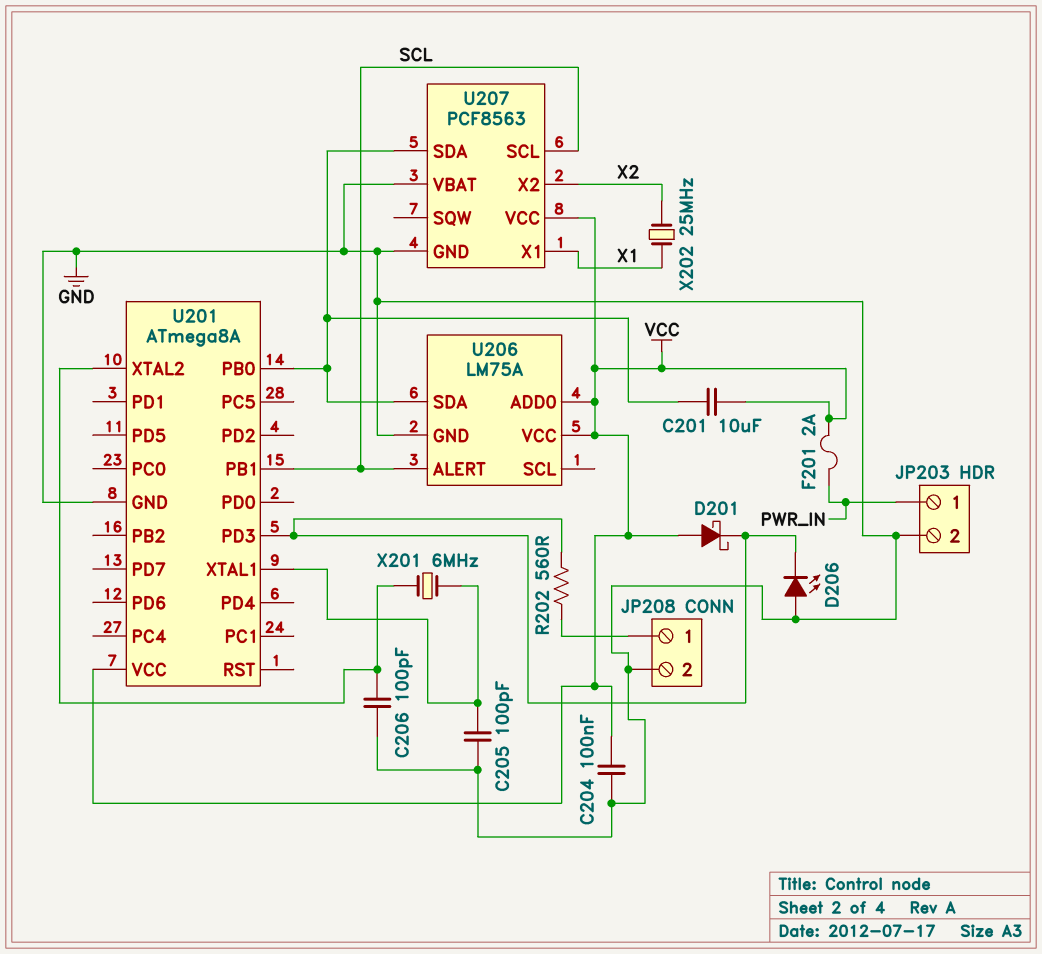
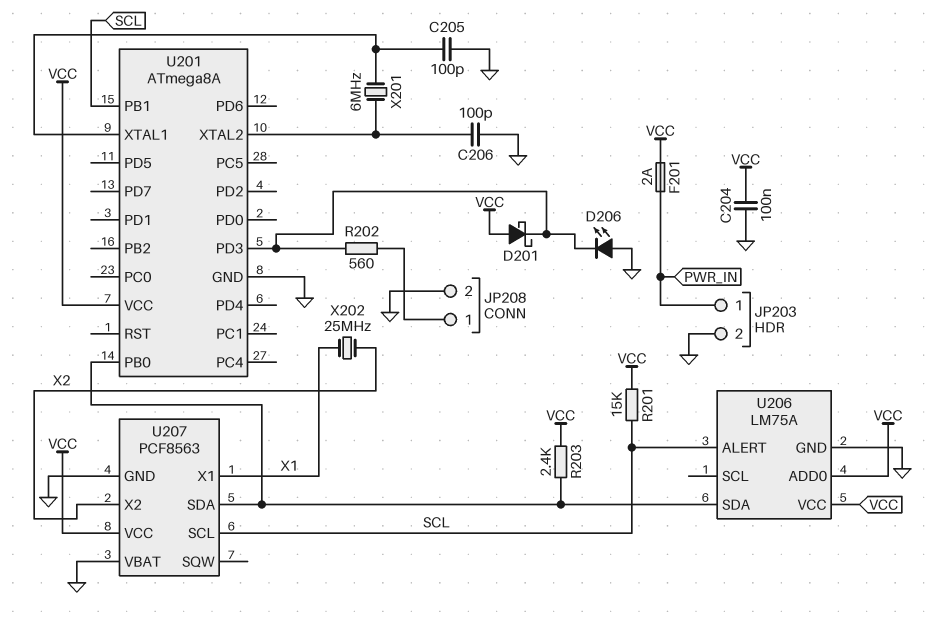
C201: 10uF (U201/PB0, VCC) -> none
R201: none -> 15k (SCL, VCC)
R203: none -> 2.4k (U201/PB0, VCC)

